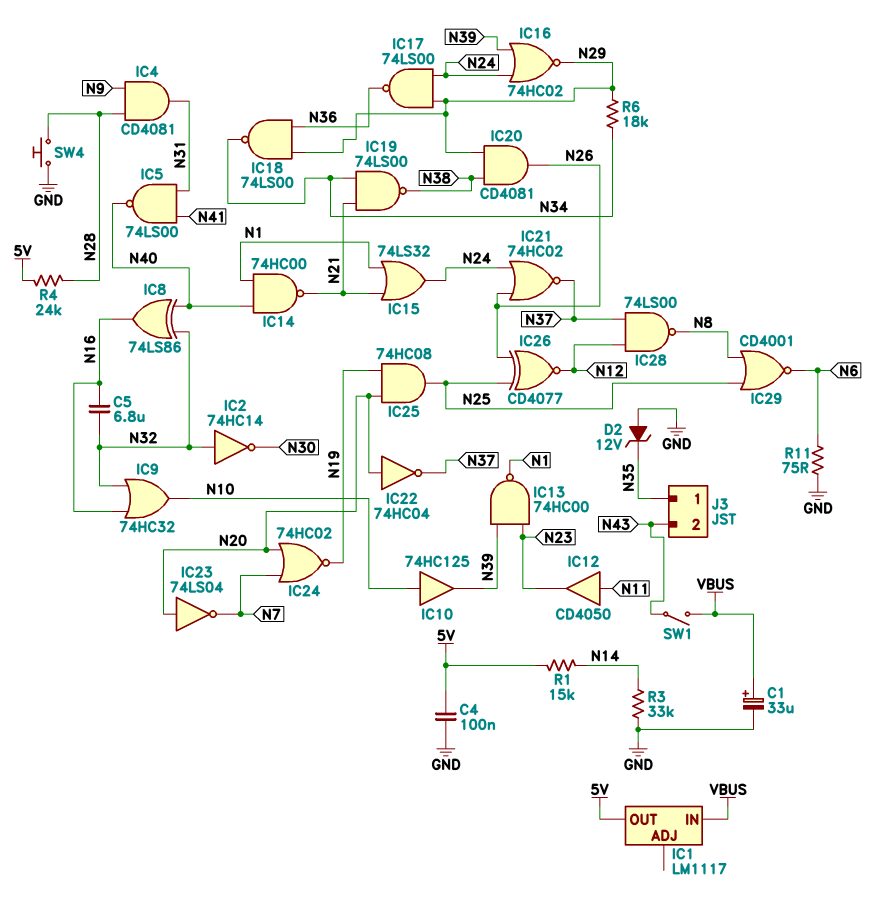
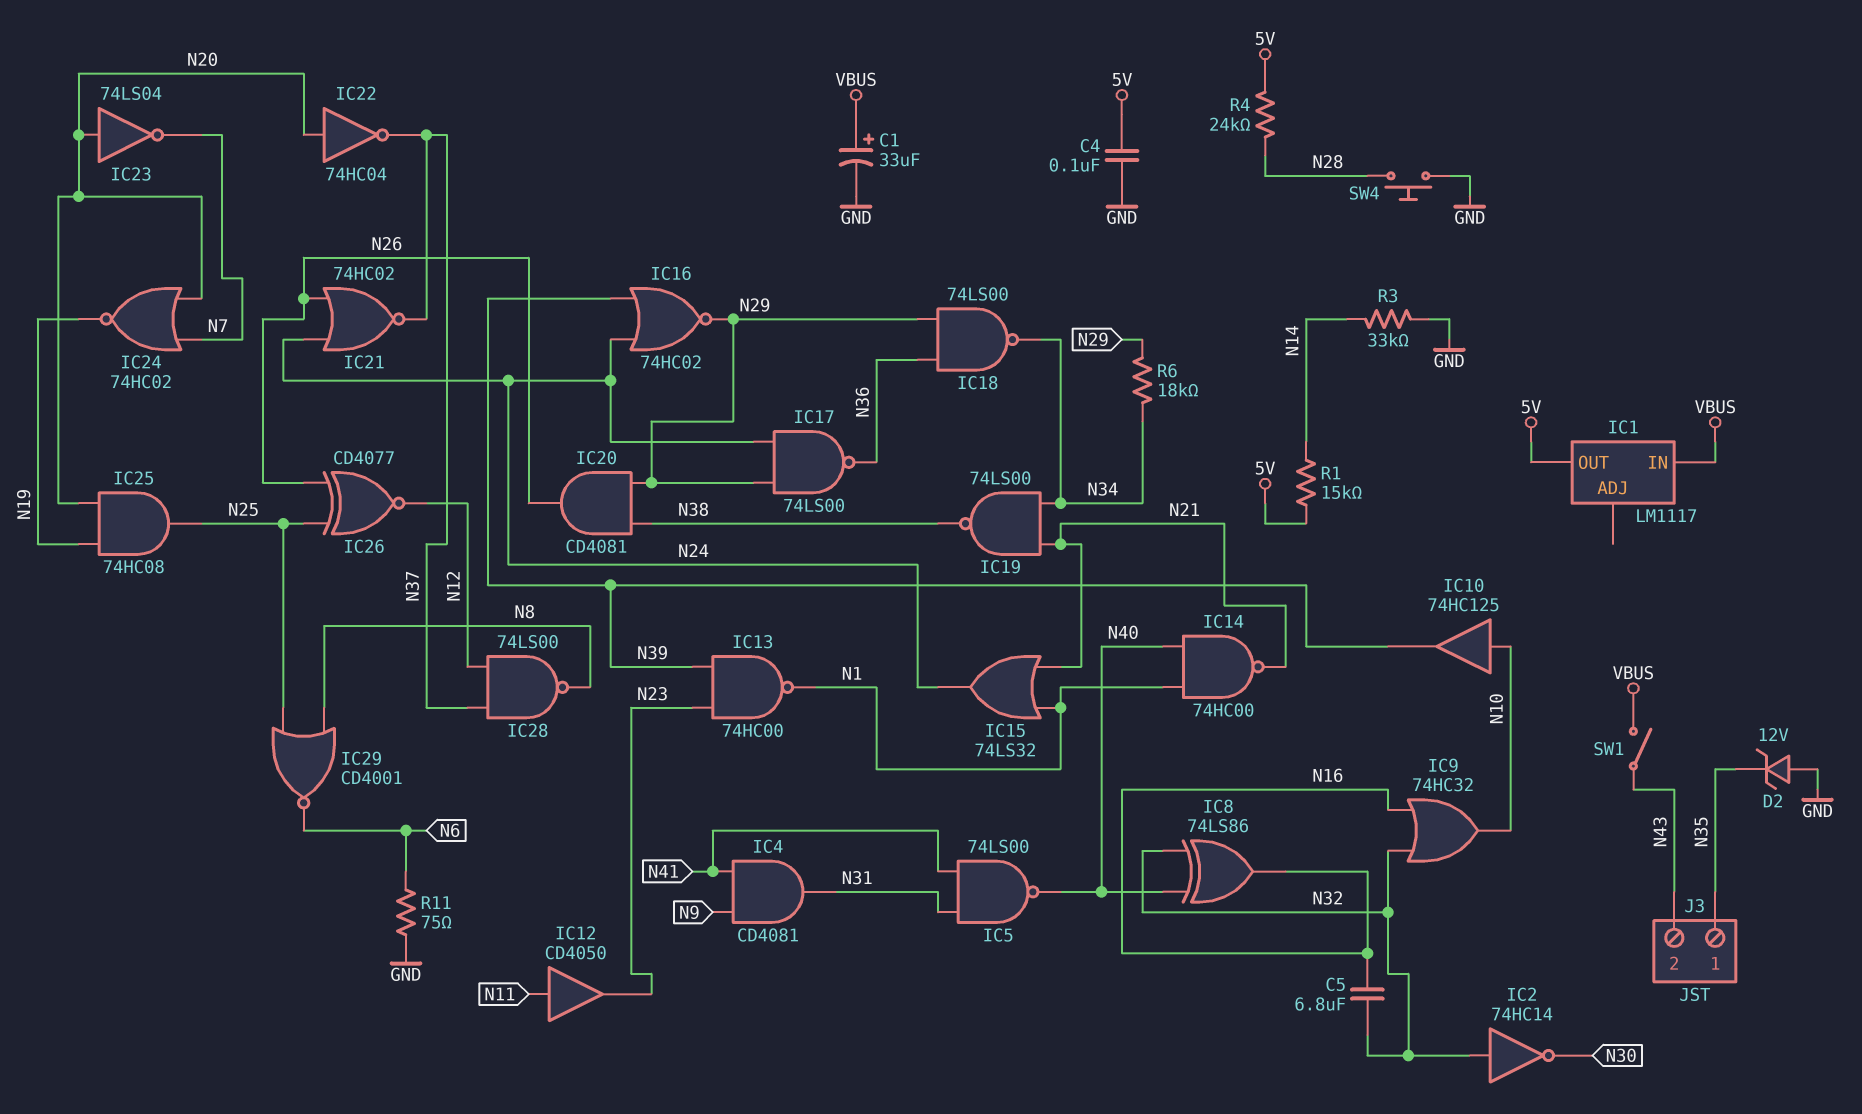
IC4: AND CD4081 (in N9, in N28, out N31) -> AND CD4081 (in N9, in N41, out N31)

